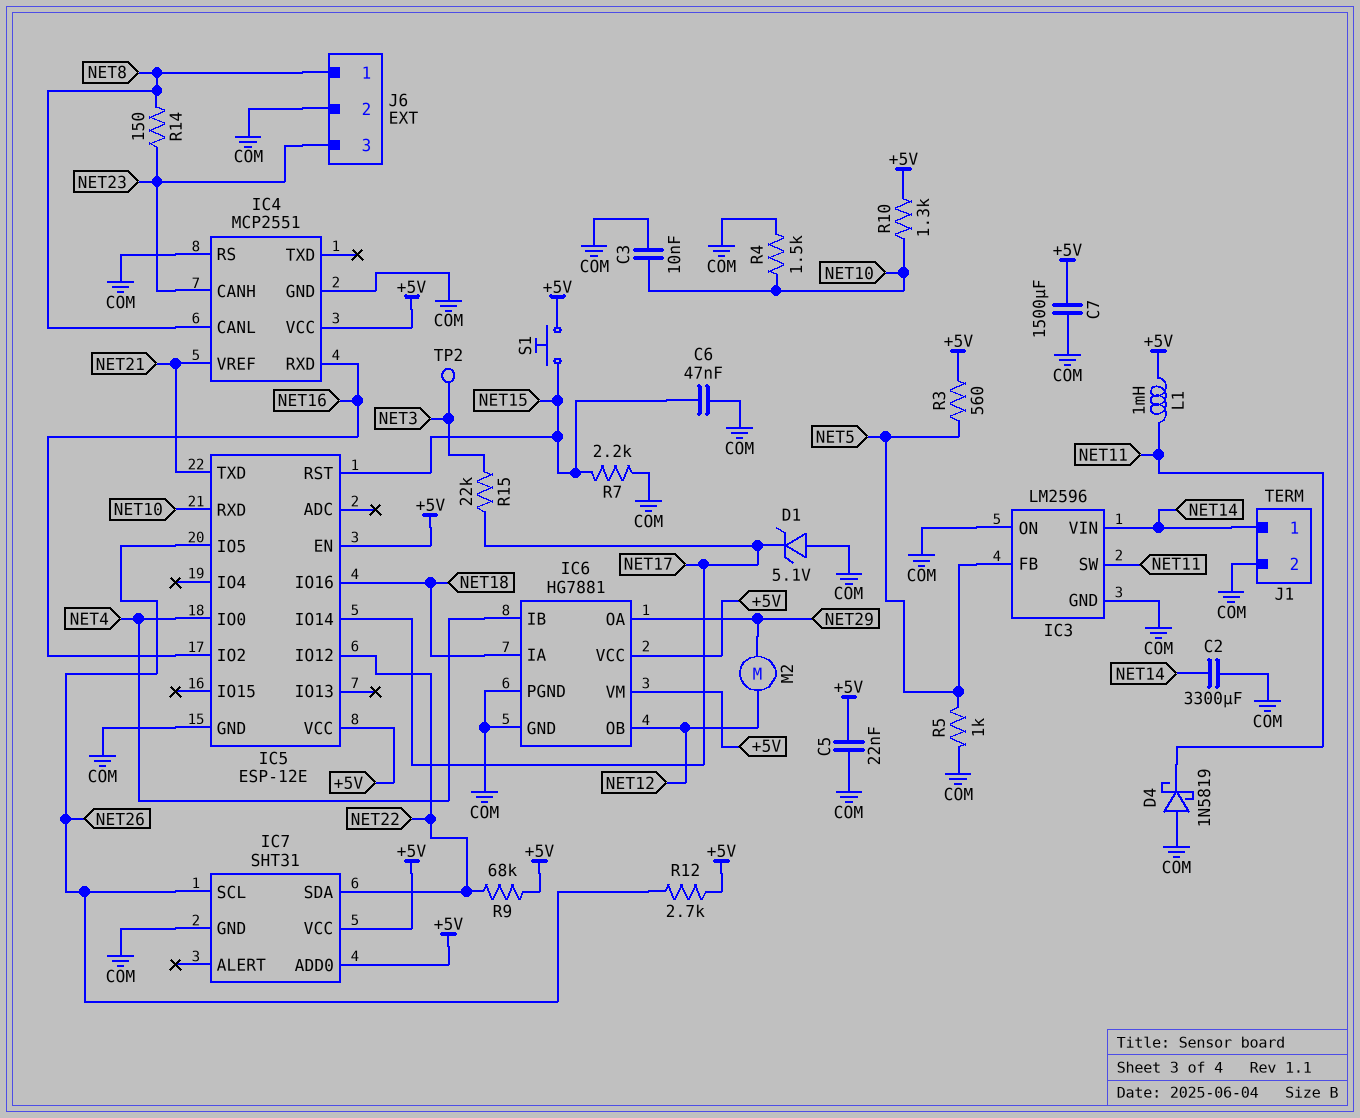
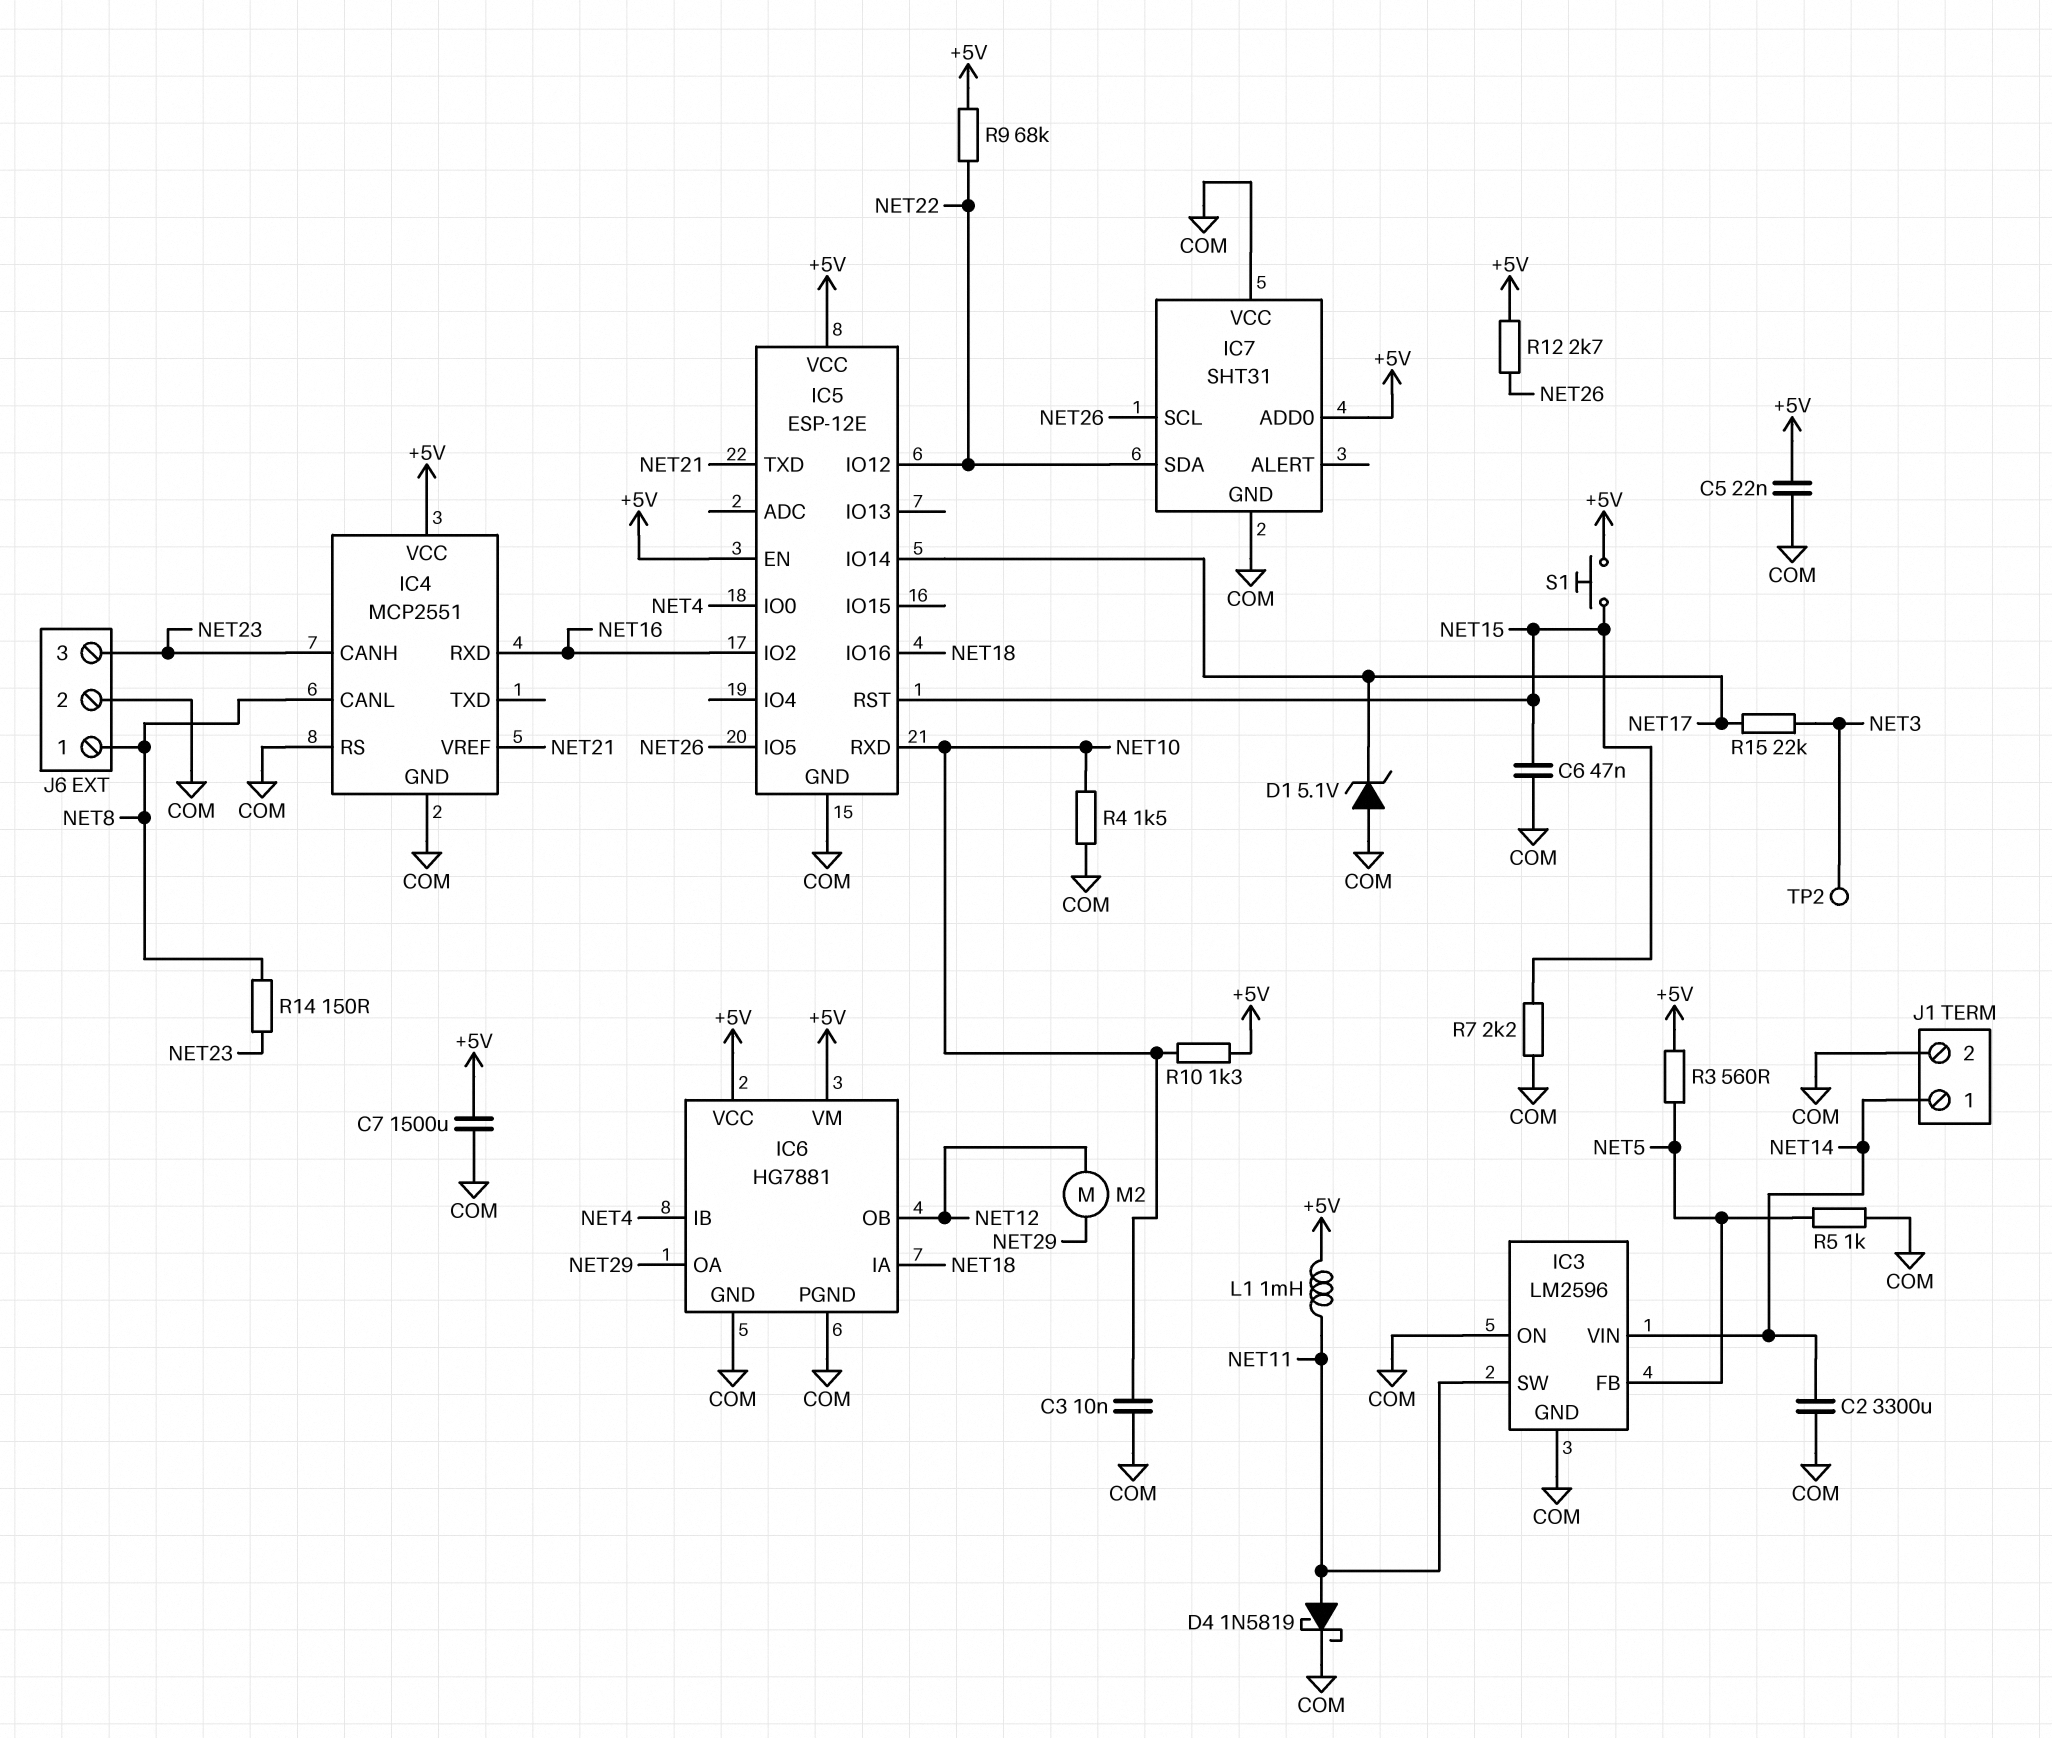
D4: schottky 1N5819 (A COM, K NET11) -> schottky 1N5819 (A NET11, K COM)
IC7 pin VCC: +5V -> COM

